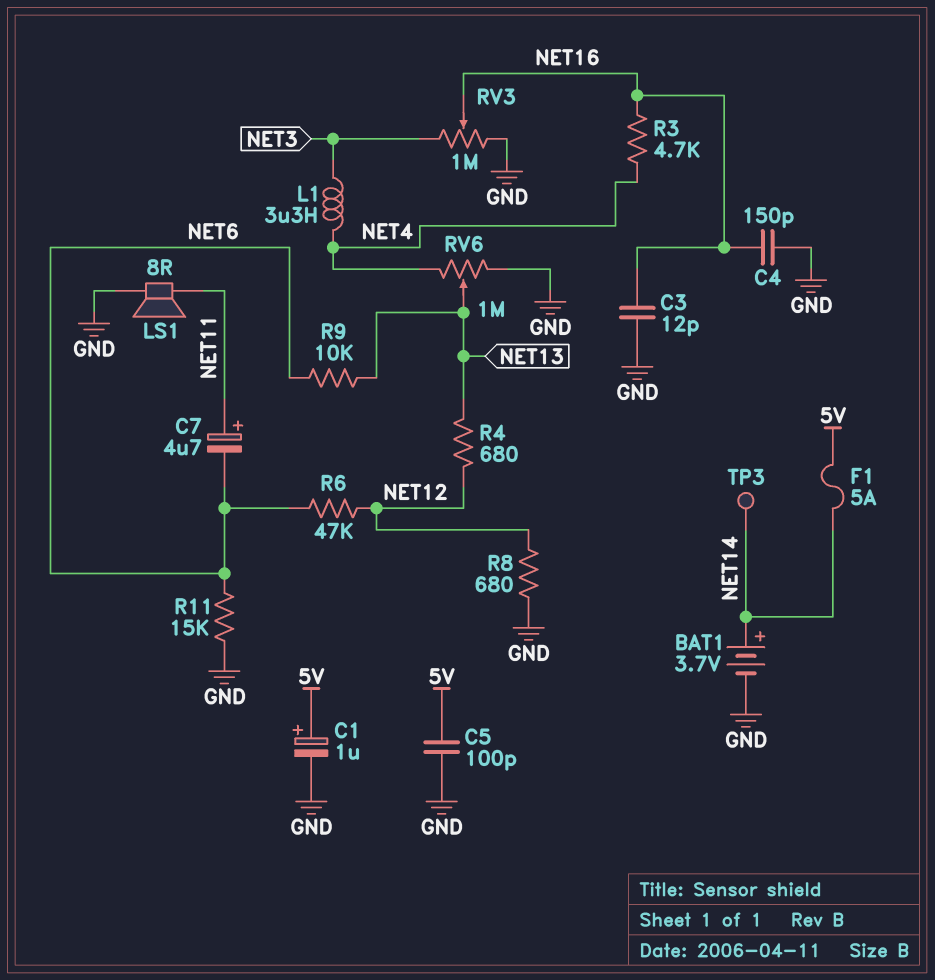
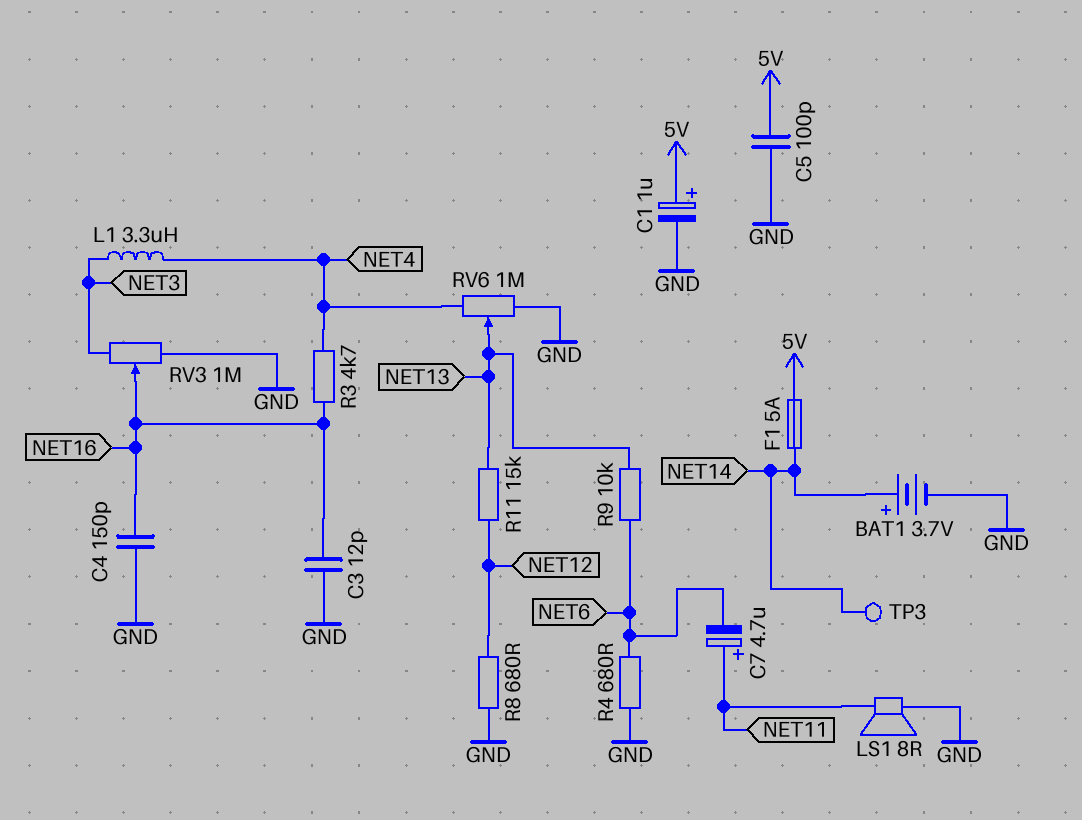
R4: 680 (NET12, NET13) -> 680 (GND, NET6)
R6: 47k (NET6, NET12) -> none
R11: 15k (GND, NET6) -> 15k (NET12, NET13)

